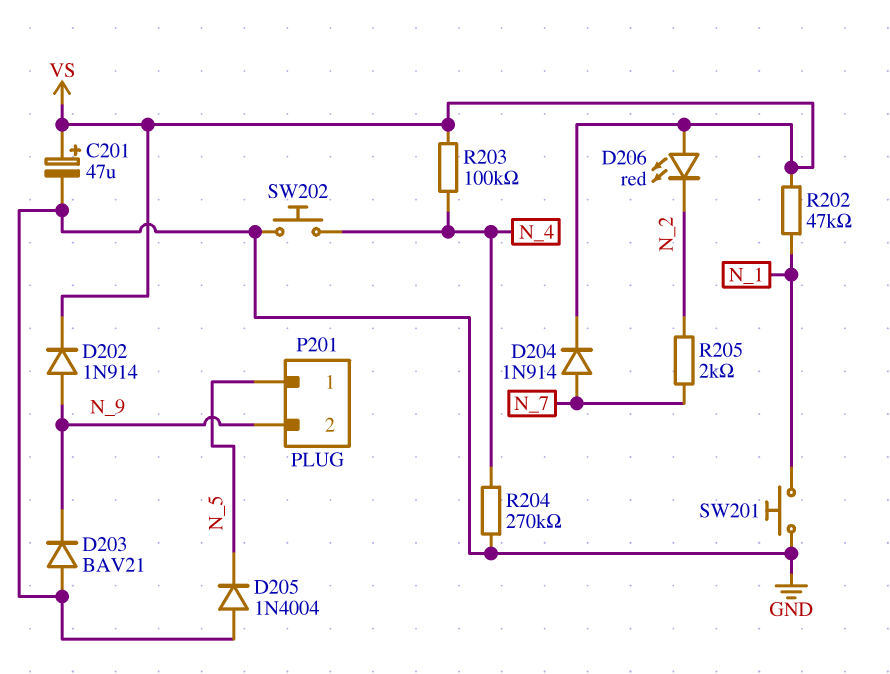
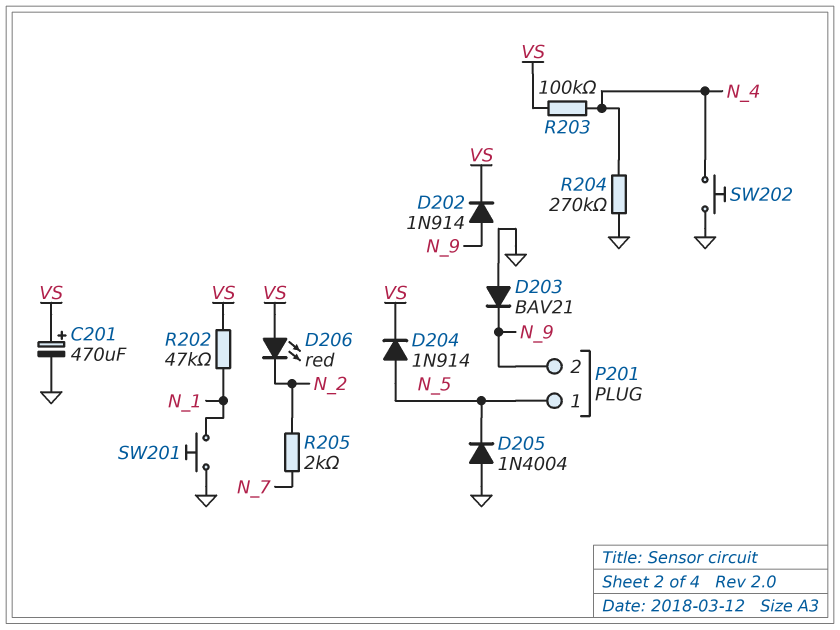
C201: 47uF (plus VS, minus GND) -> 470uF (plus VS, minus GND)
D204: diode 1N914 (A N_7, K VS) -> diode 1N914 (A N_5, K VS)

